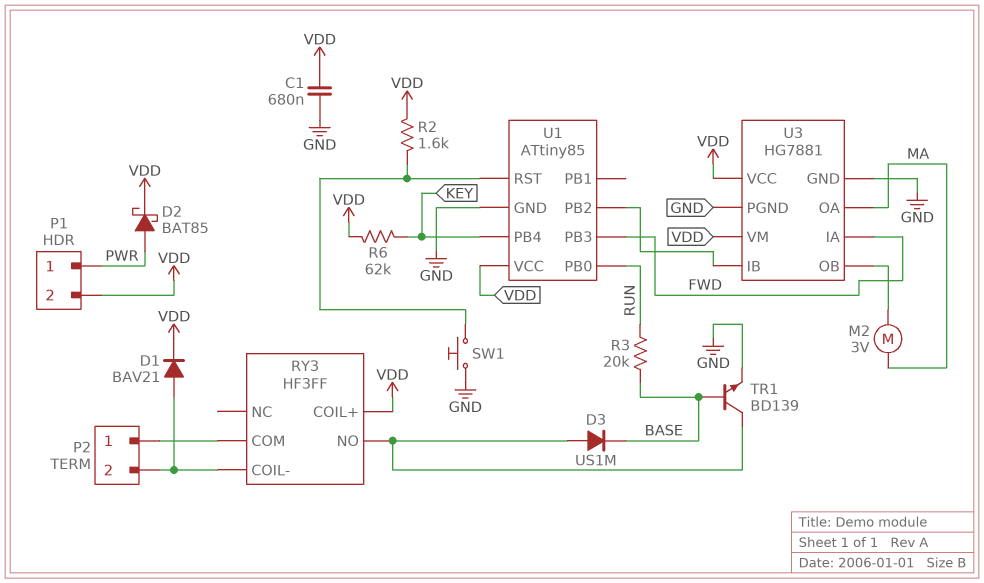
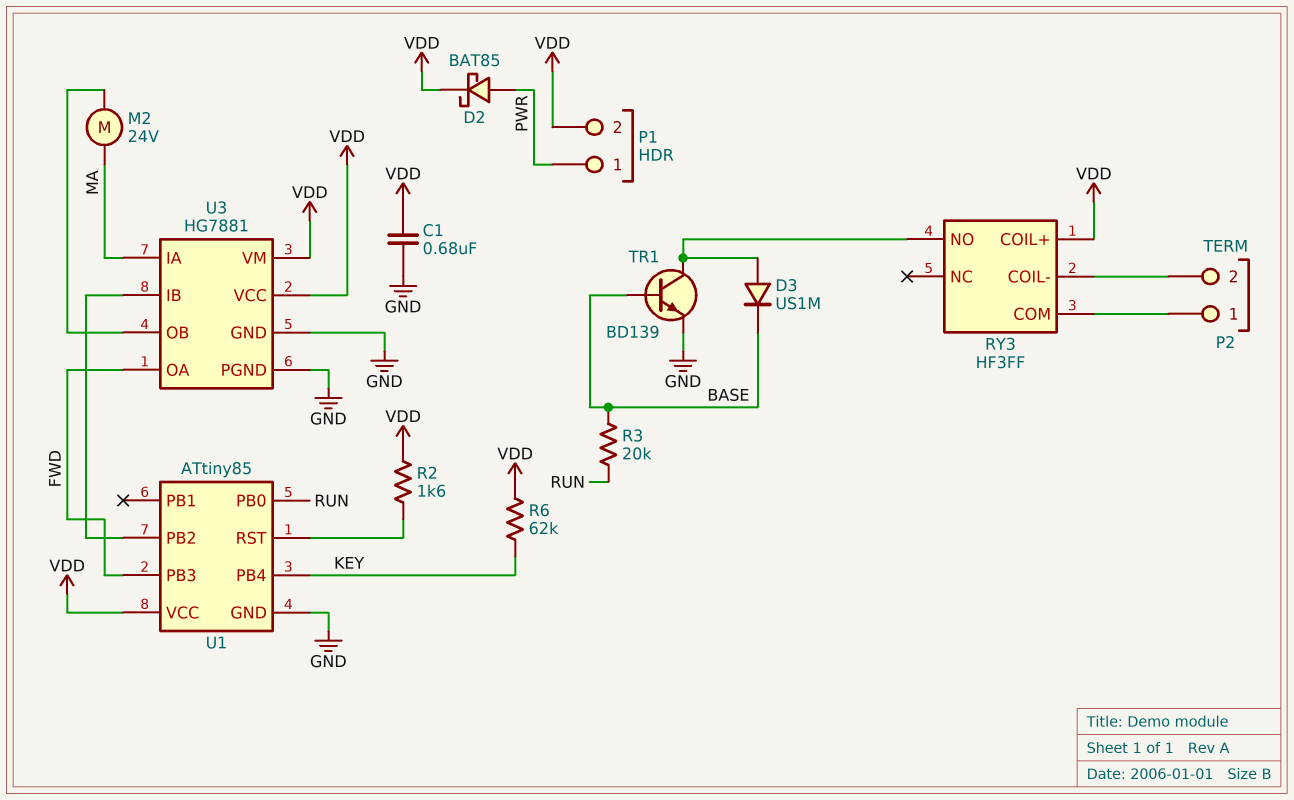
D1: diode BAV21 (A P2/2, K VDD) -> none
M2: motor 3V (MA, U3/OB) -> motor 24V (MA, U3/OB)
SW1: button (GND, U1/RST) -> none
U3 pin IA: FWD -> MA
U3 pin OA: MA -> FWD

